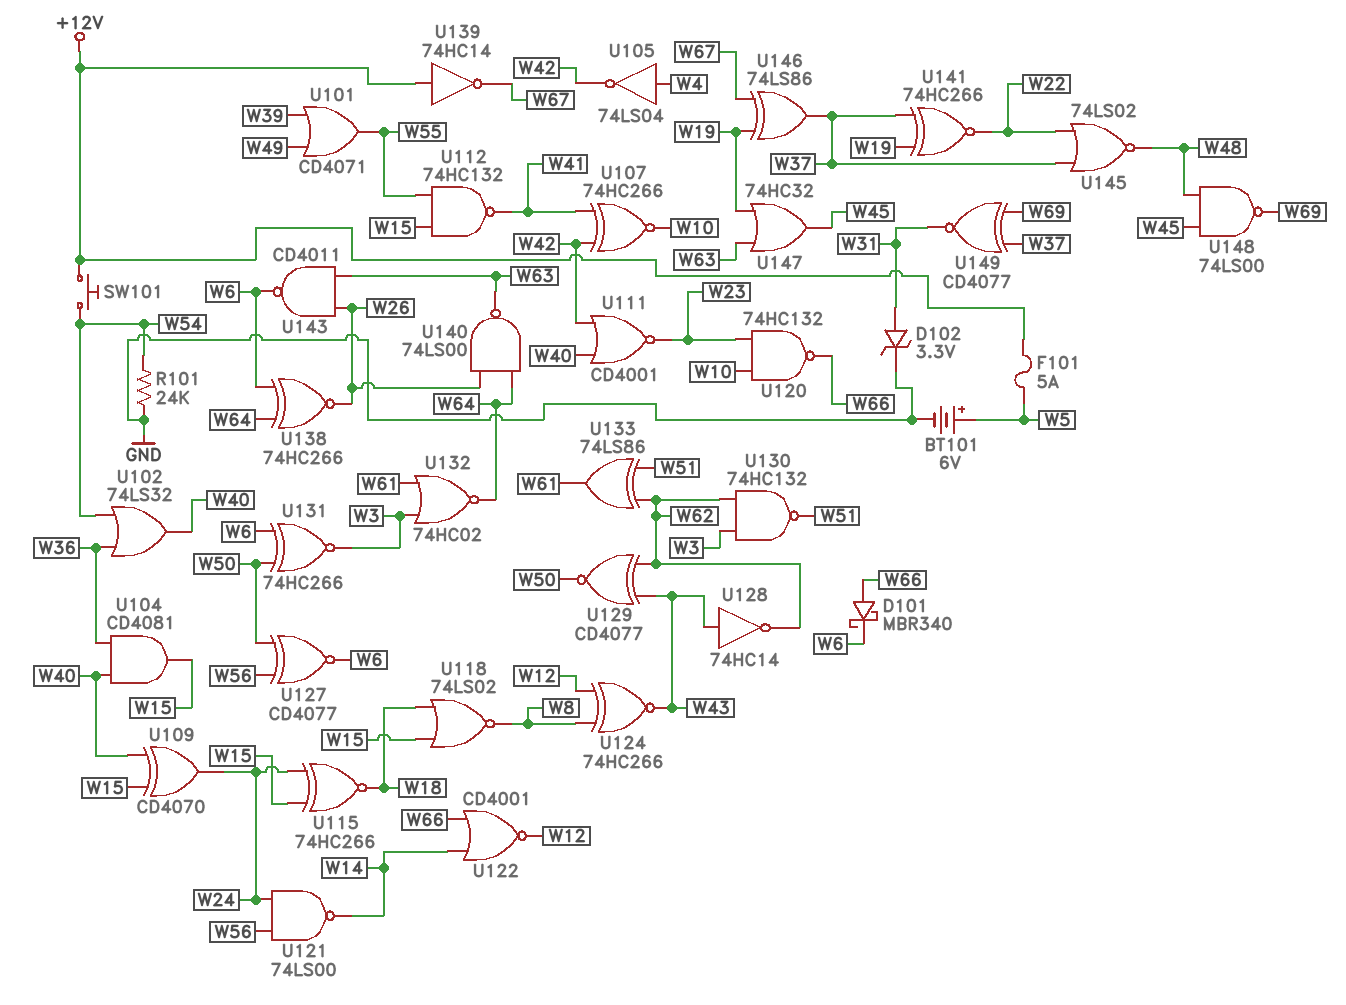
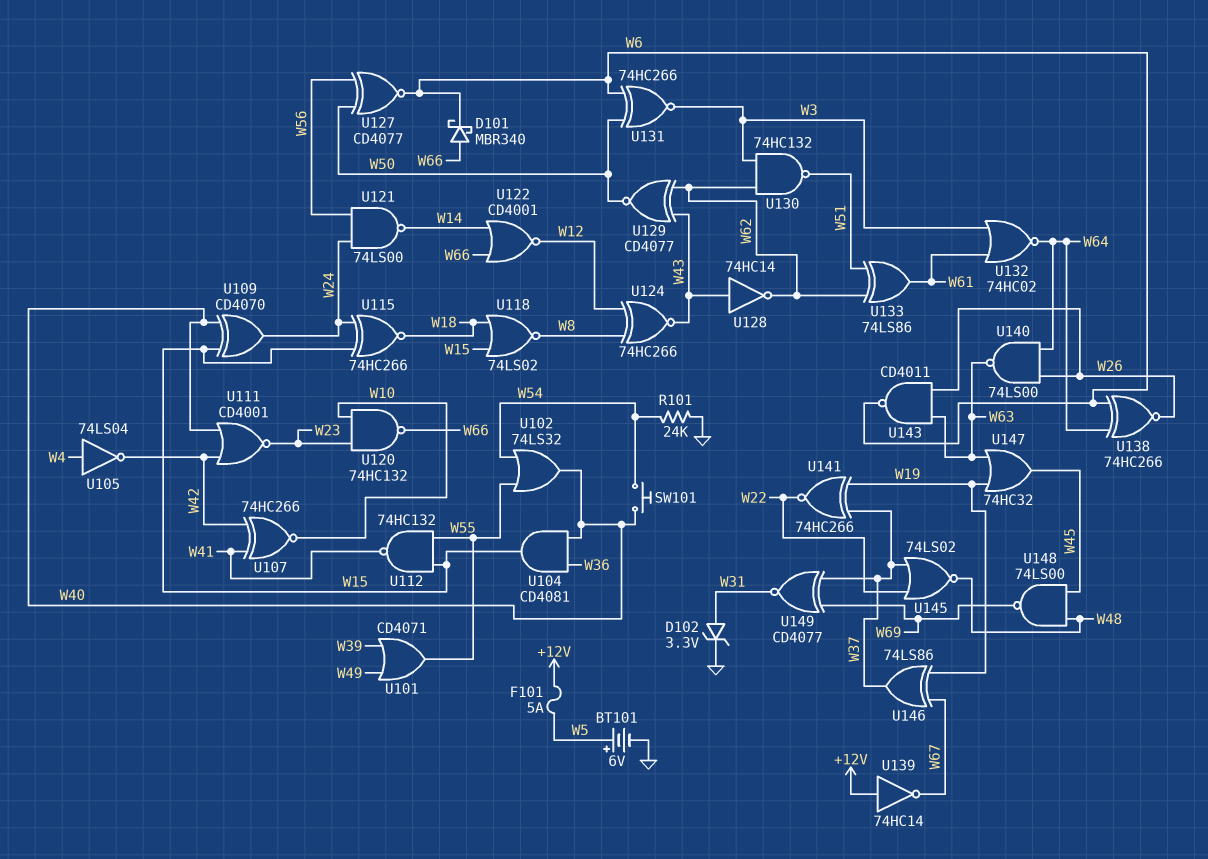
SW101: button (+12V, W54) -> button (W40, W54)
U102: OR 74LS32 (in W36, in W54, out W40) -> OR 74LS32 (in W54, in W55, out W40)

